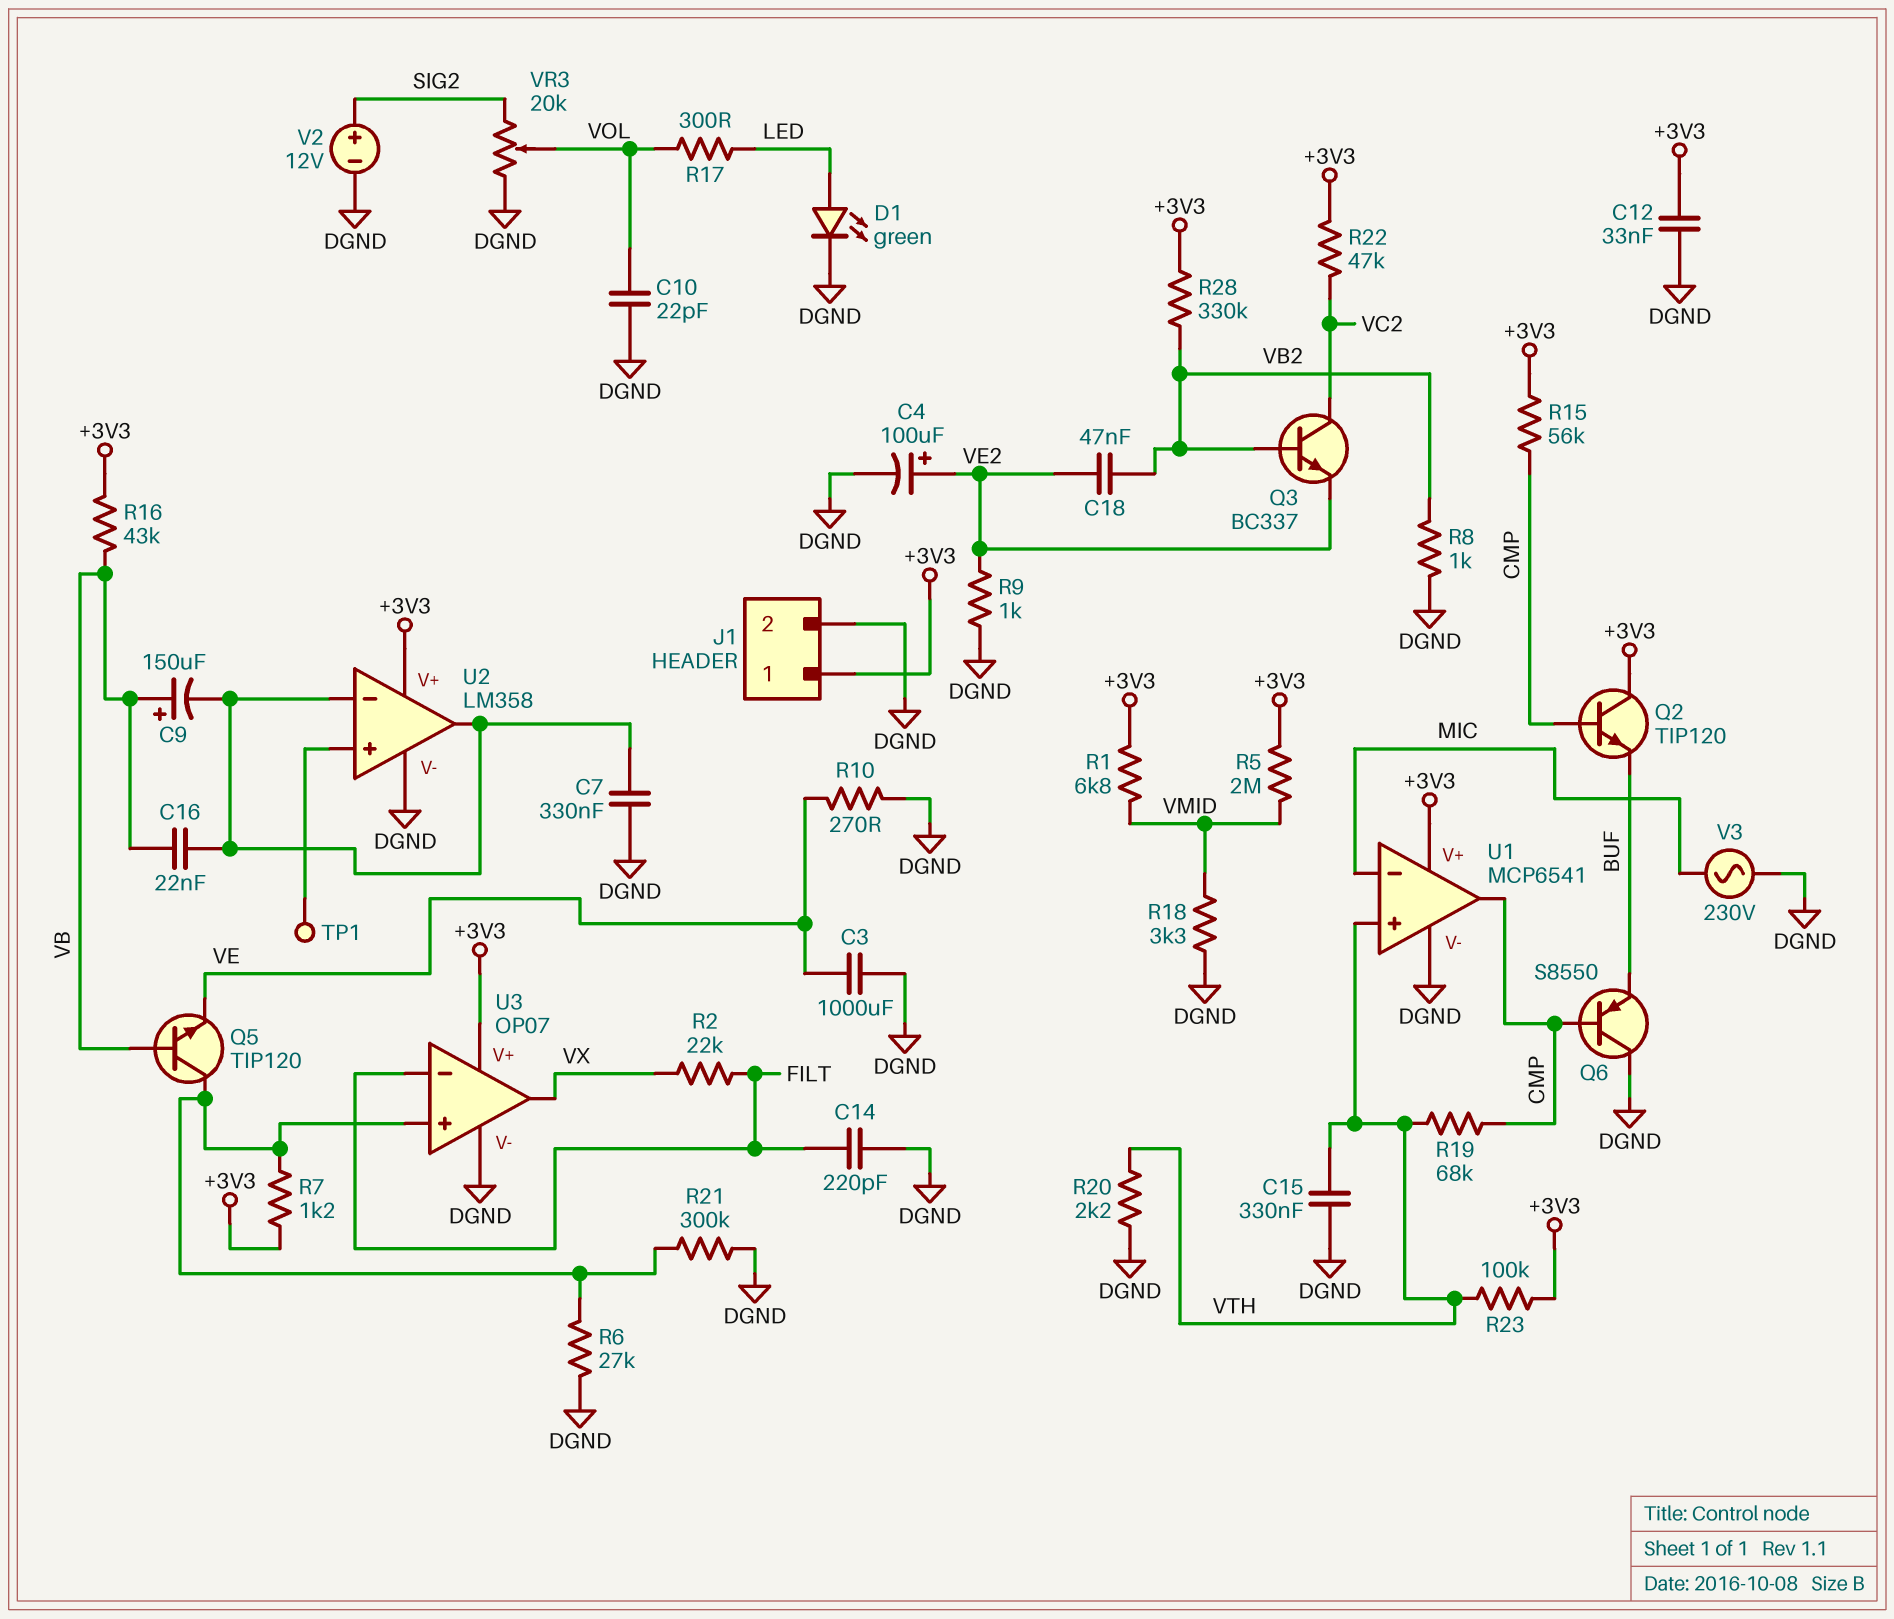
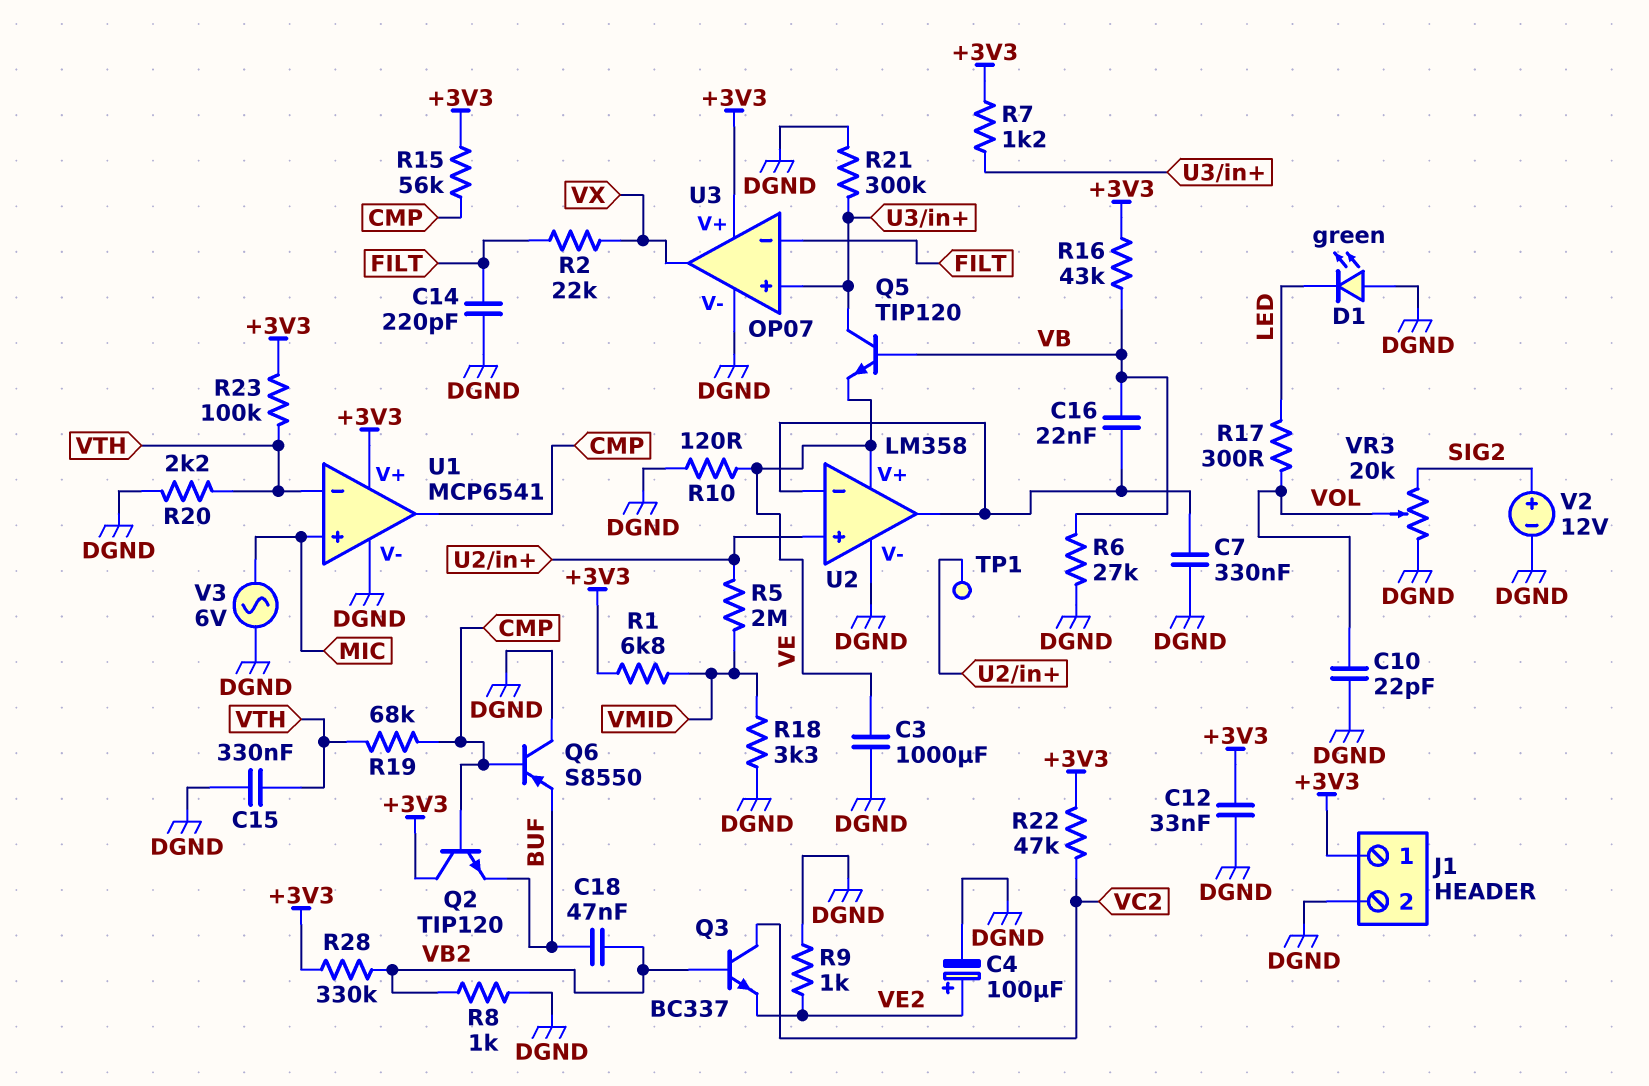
C9: 150uF (plus VB, minus U2/in-) -> none
C18: 47nF (VB2, VE2) -> 47nF (BUF, VB2)
D1: LED green (A LED, K DGND) -> LED green (A DGND, K LED)
R5: 2M (+3V3, VMID) -> 2M (U2/in+, VMID)
R6: 27k (DGND, U3/in+) -> 27k (DGND, VB)
R10: 270 (DGND, VE) -> 120 (DGND, VE)
U1 pin in+: VTH -> MIC
U1 pin in-: MIC -> VTH
U2 pin V+: +3V3 -> VE
V3: AC 230V (DGND, MIC) -> AC 6V (DGND, MIC)

